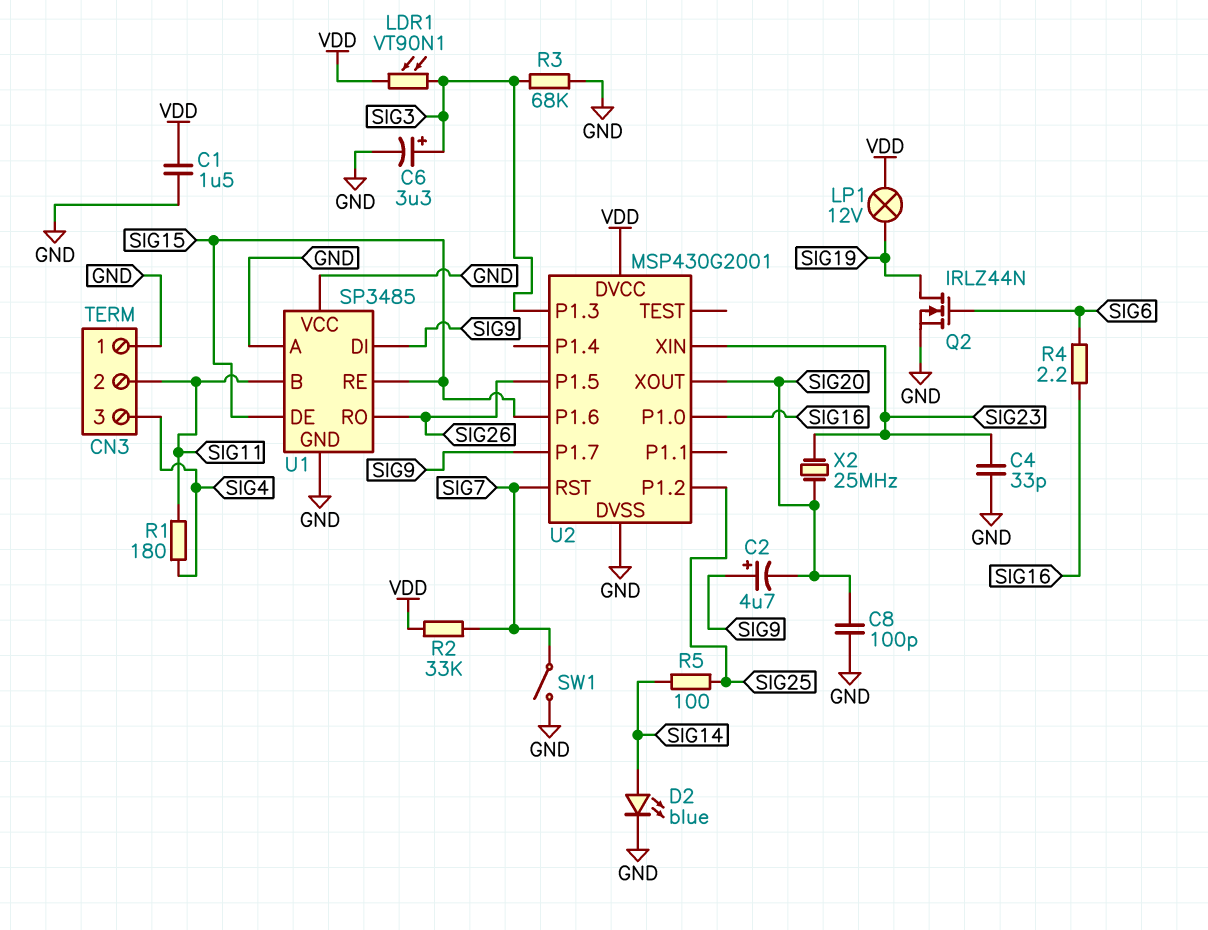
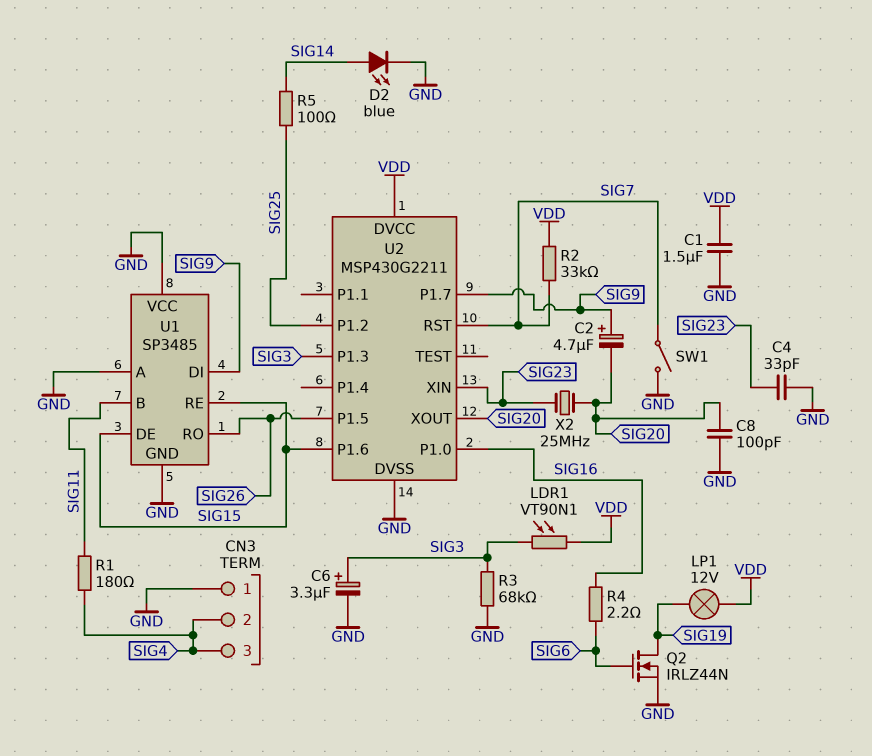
CN3 pin 2: SIG11 -> SIG4
U2: MSP430G2001 -> MSP430G2211

